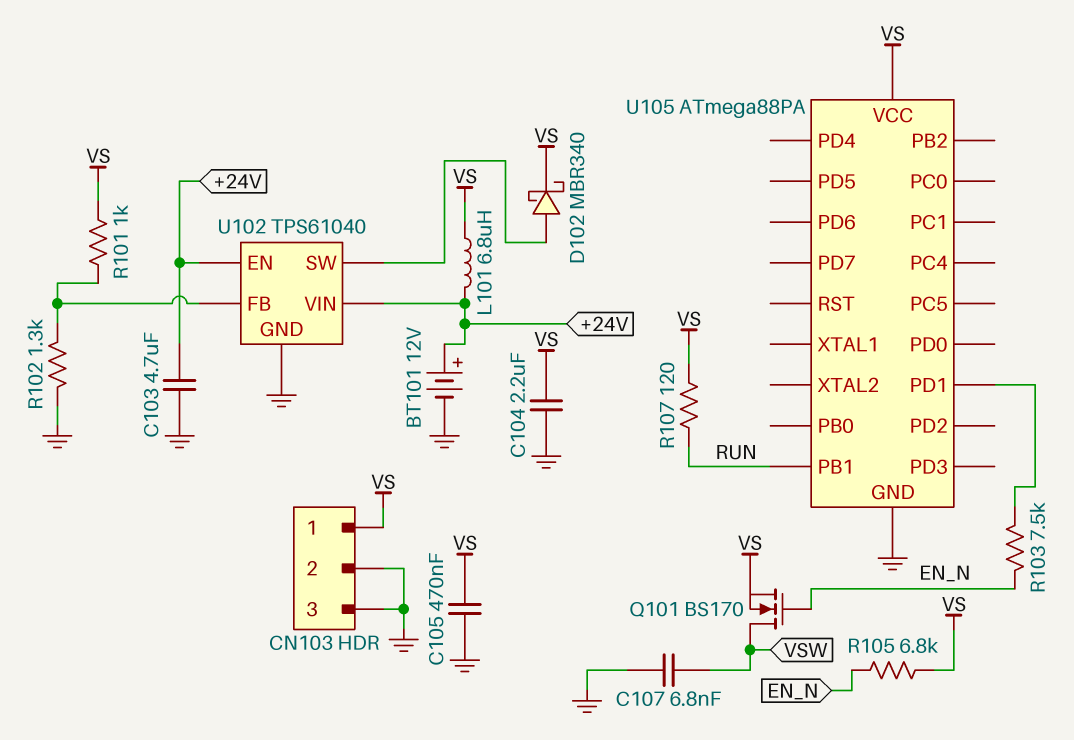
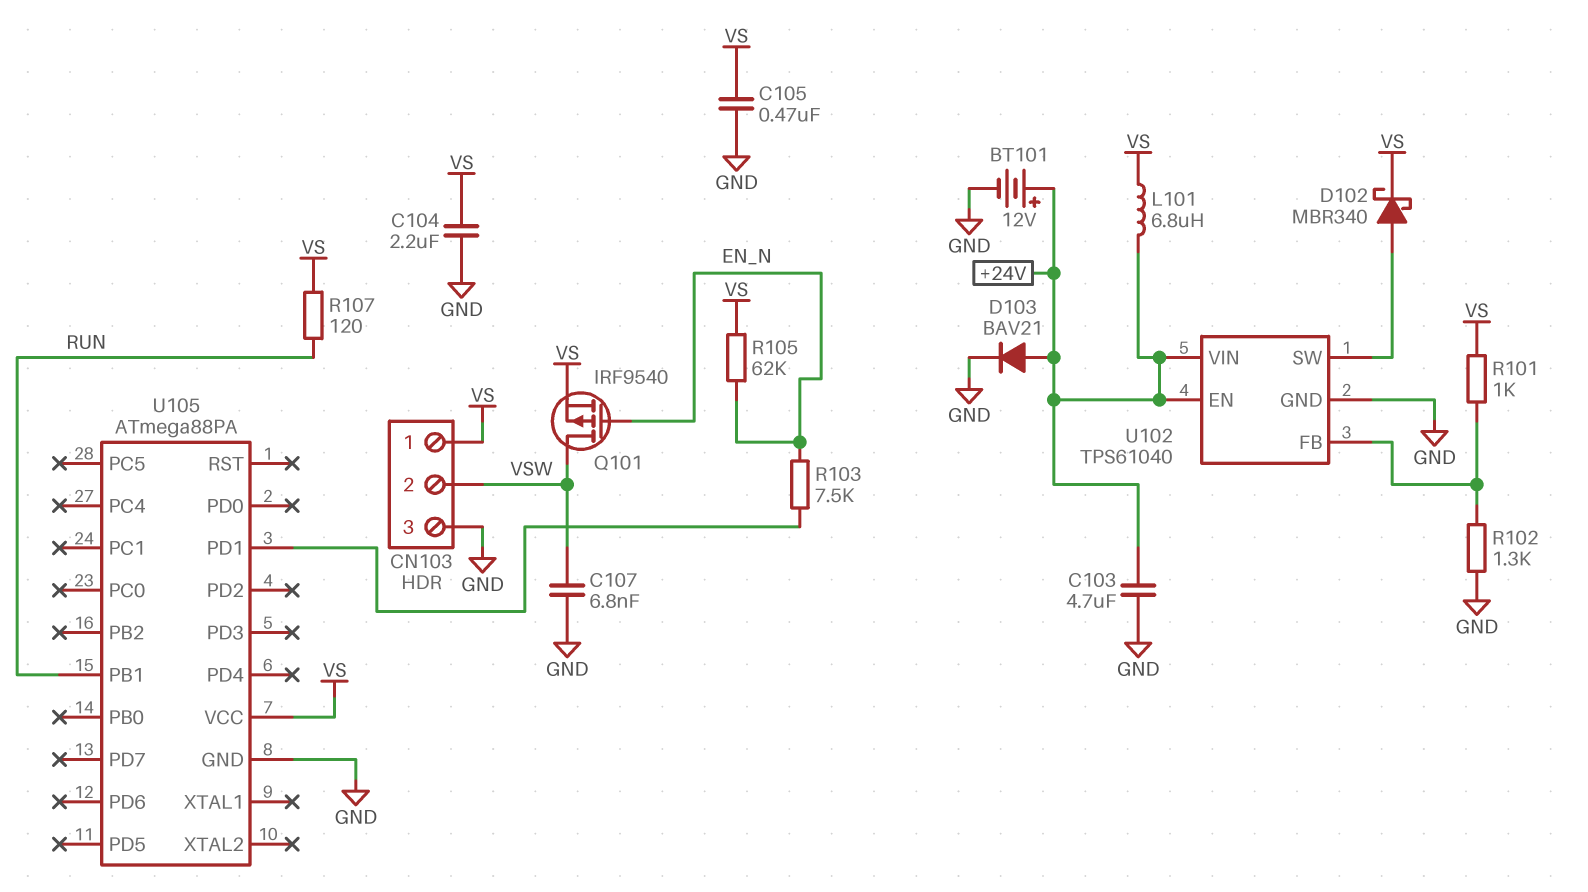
CN103 pin 2: GND -> VSW
D103: none -> diode BAV21 (A +24V, K GND)
Q101: NMOS BS170 (G EN_N, D VSW, S VS) -> PMOS IRF9540 (G EN_N, D VSW, S VS)
R105: 6.8k (EN_N, VS) -> 62k (EN_N, VS)

